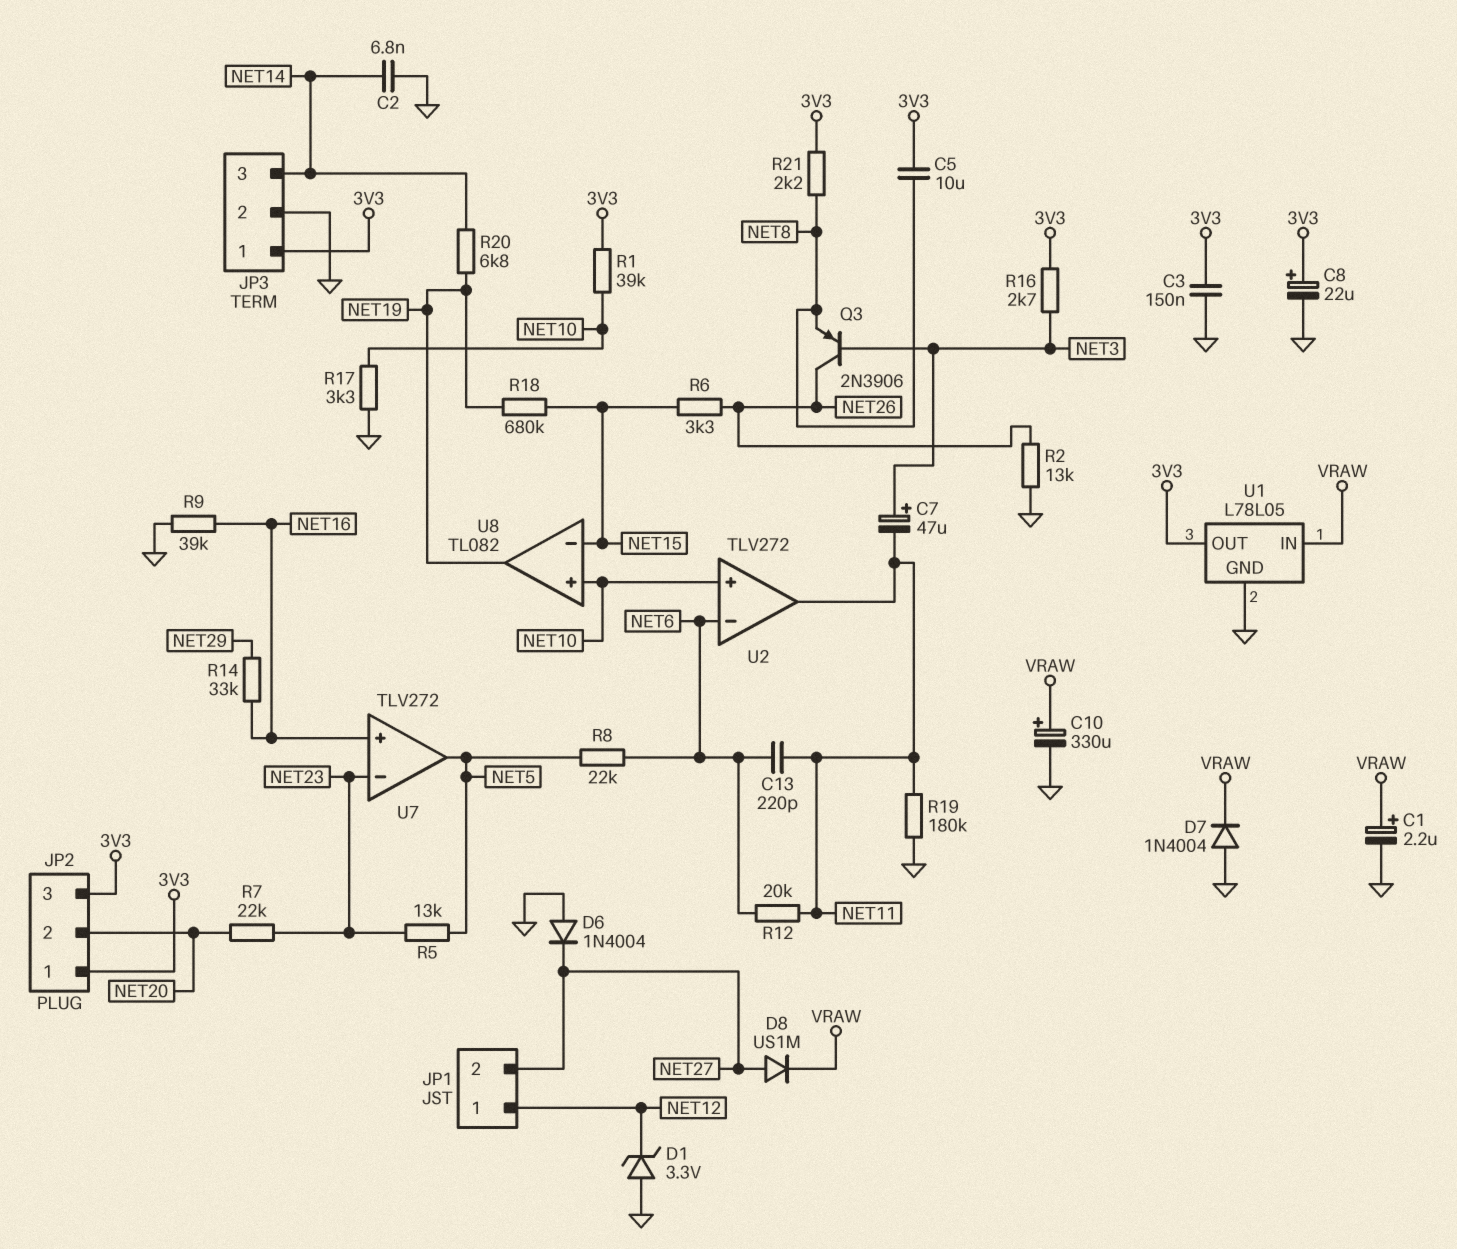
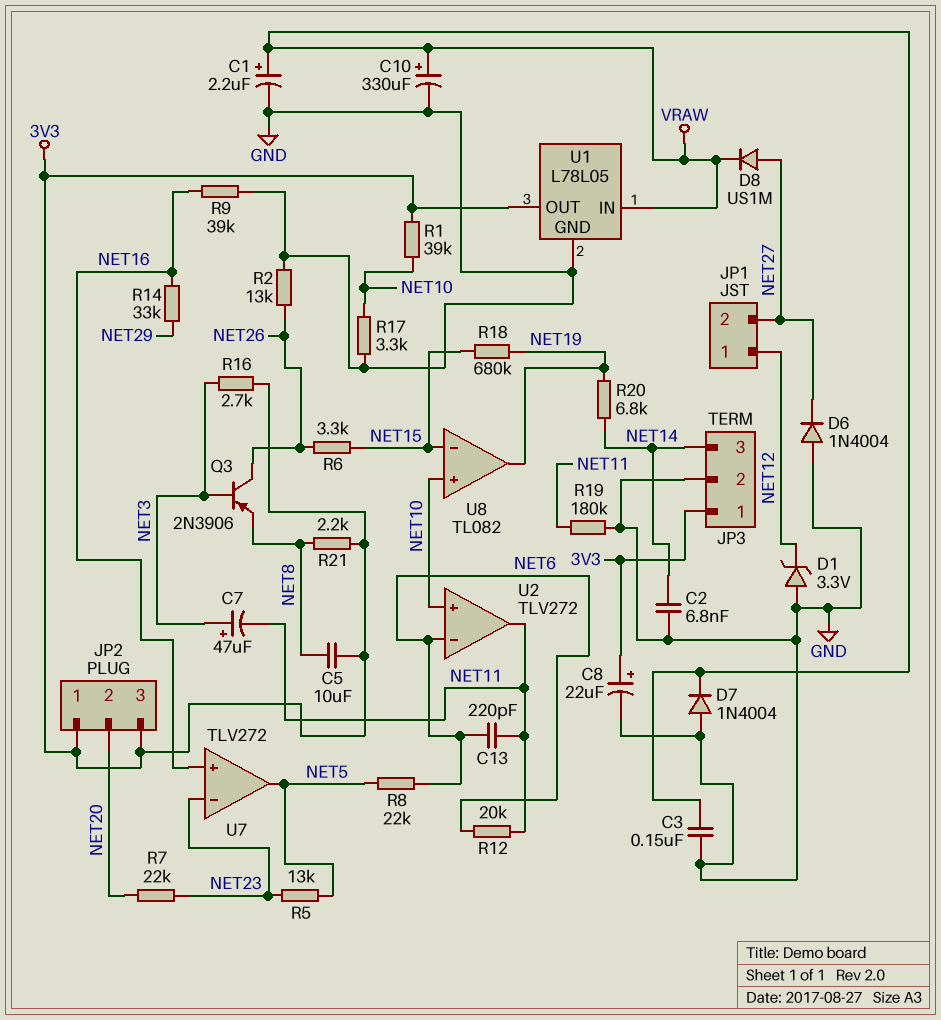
C3: 150nF (3V3, GND) -> 150nF (GND, VRAW)

